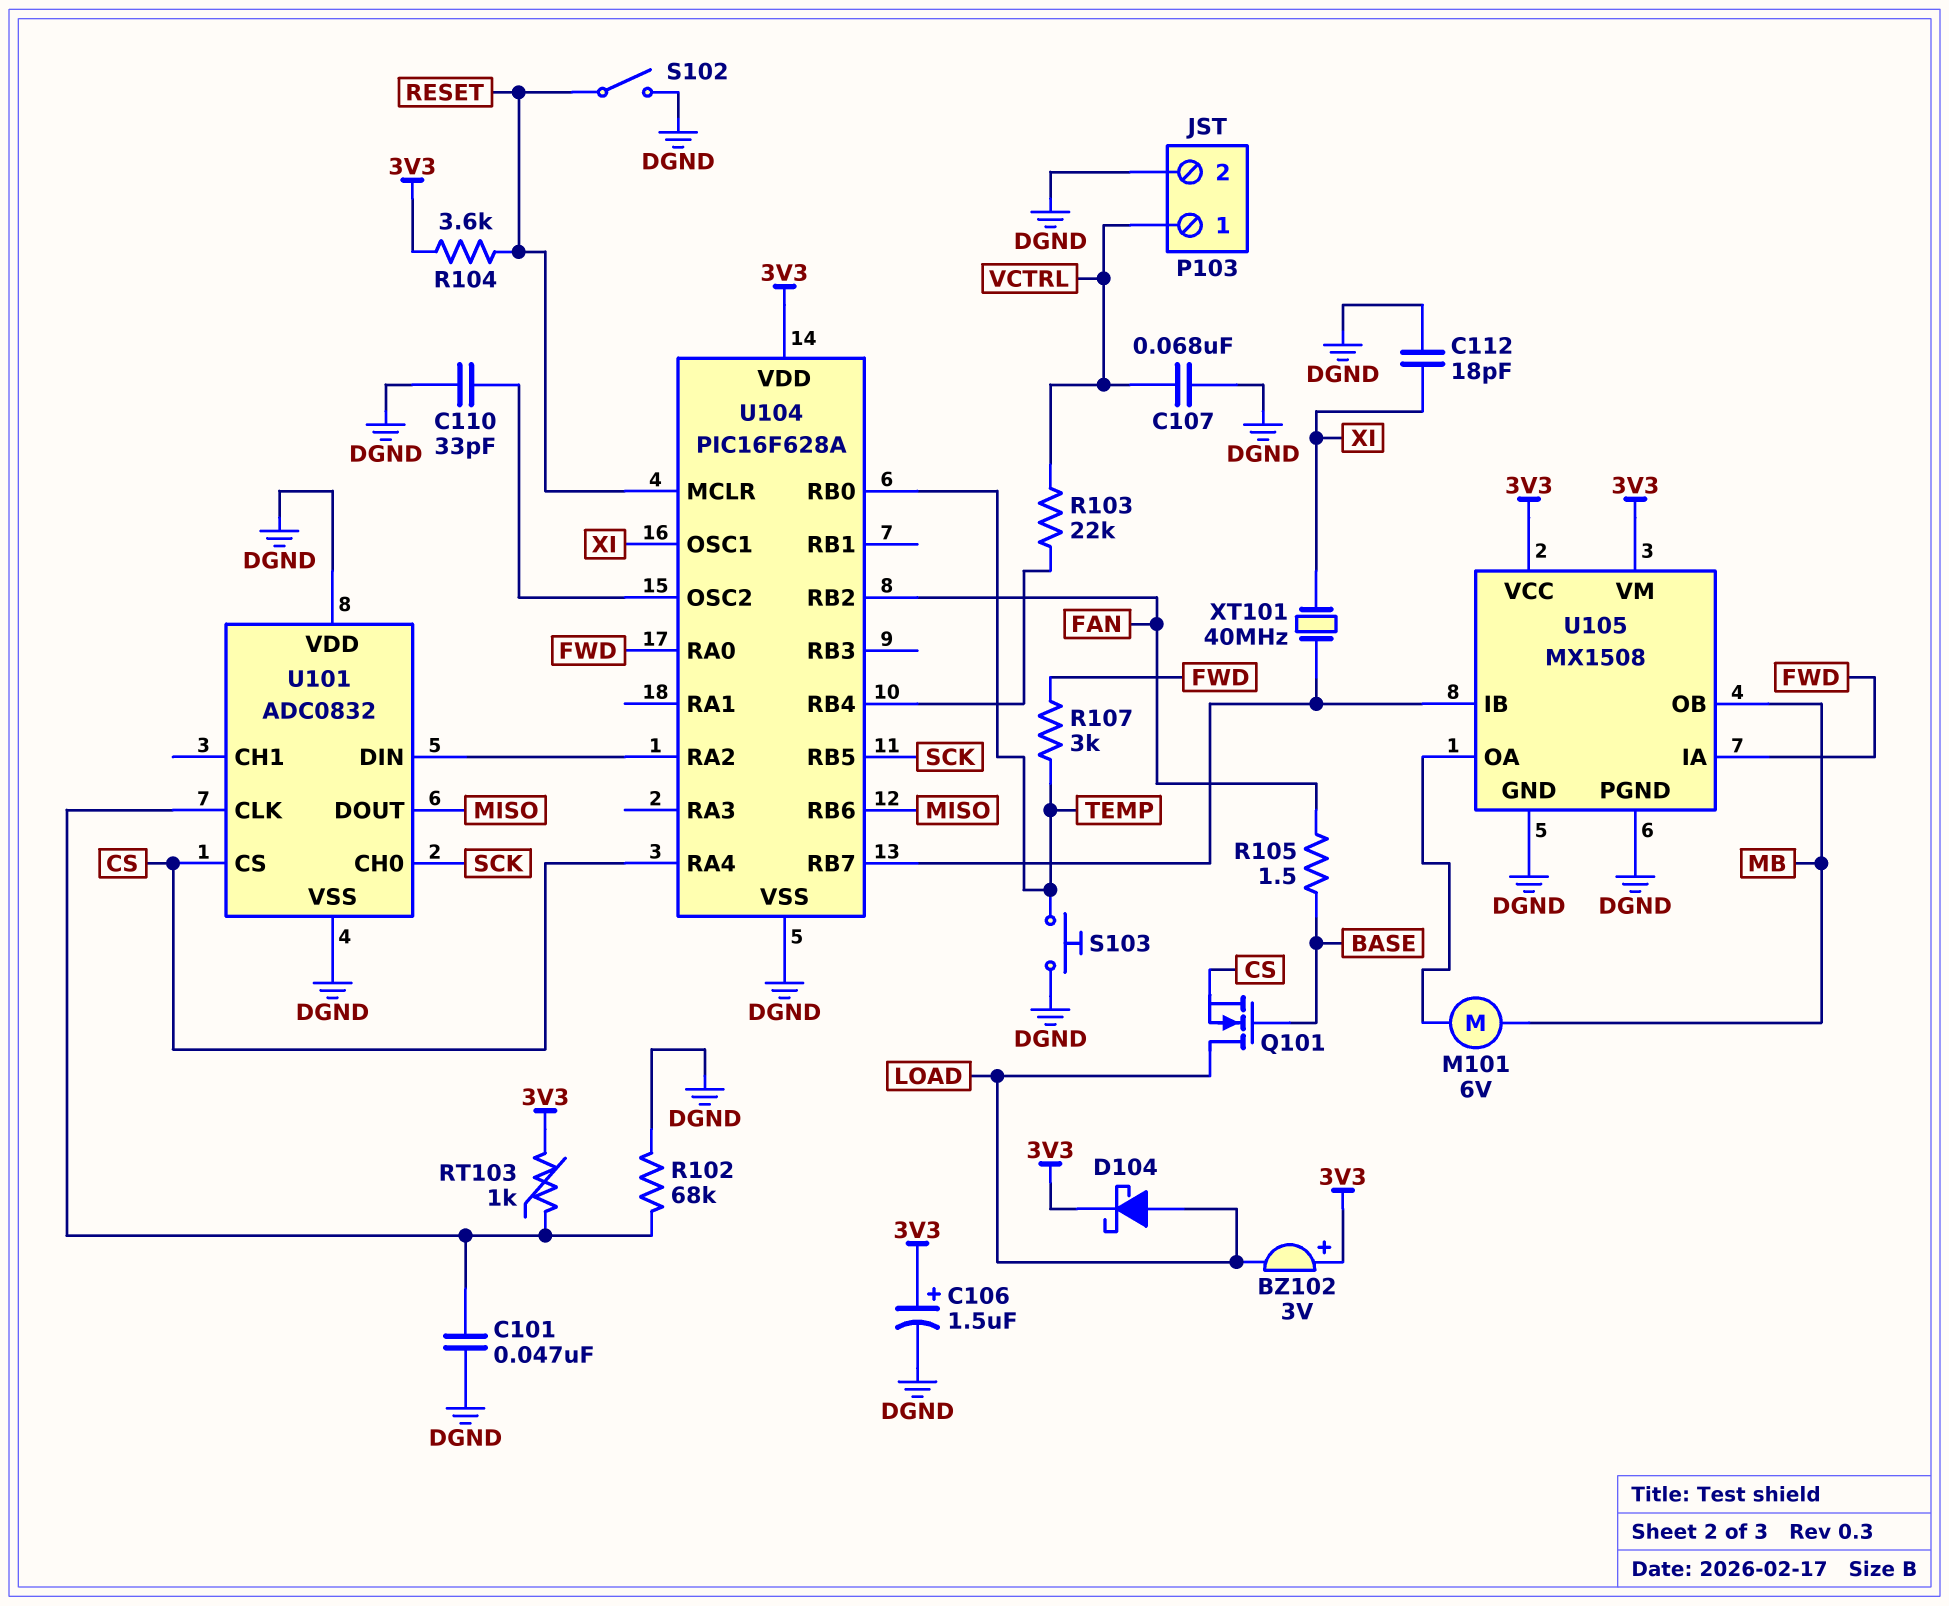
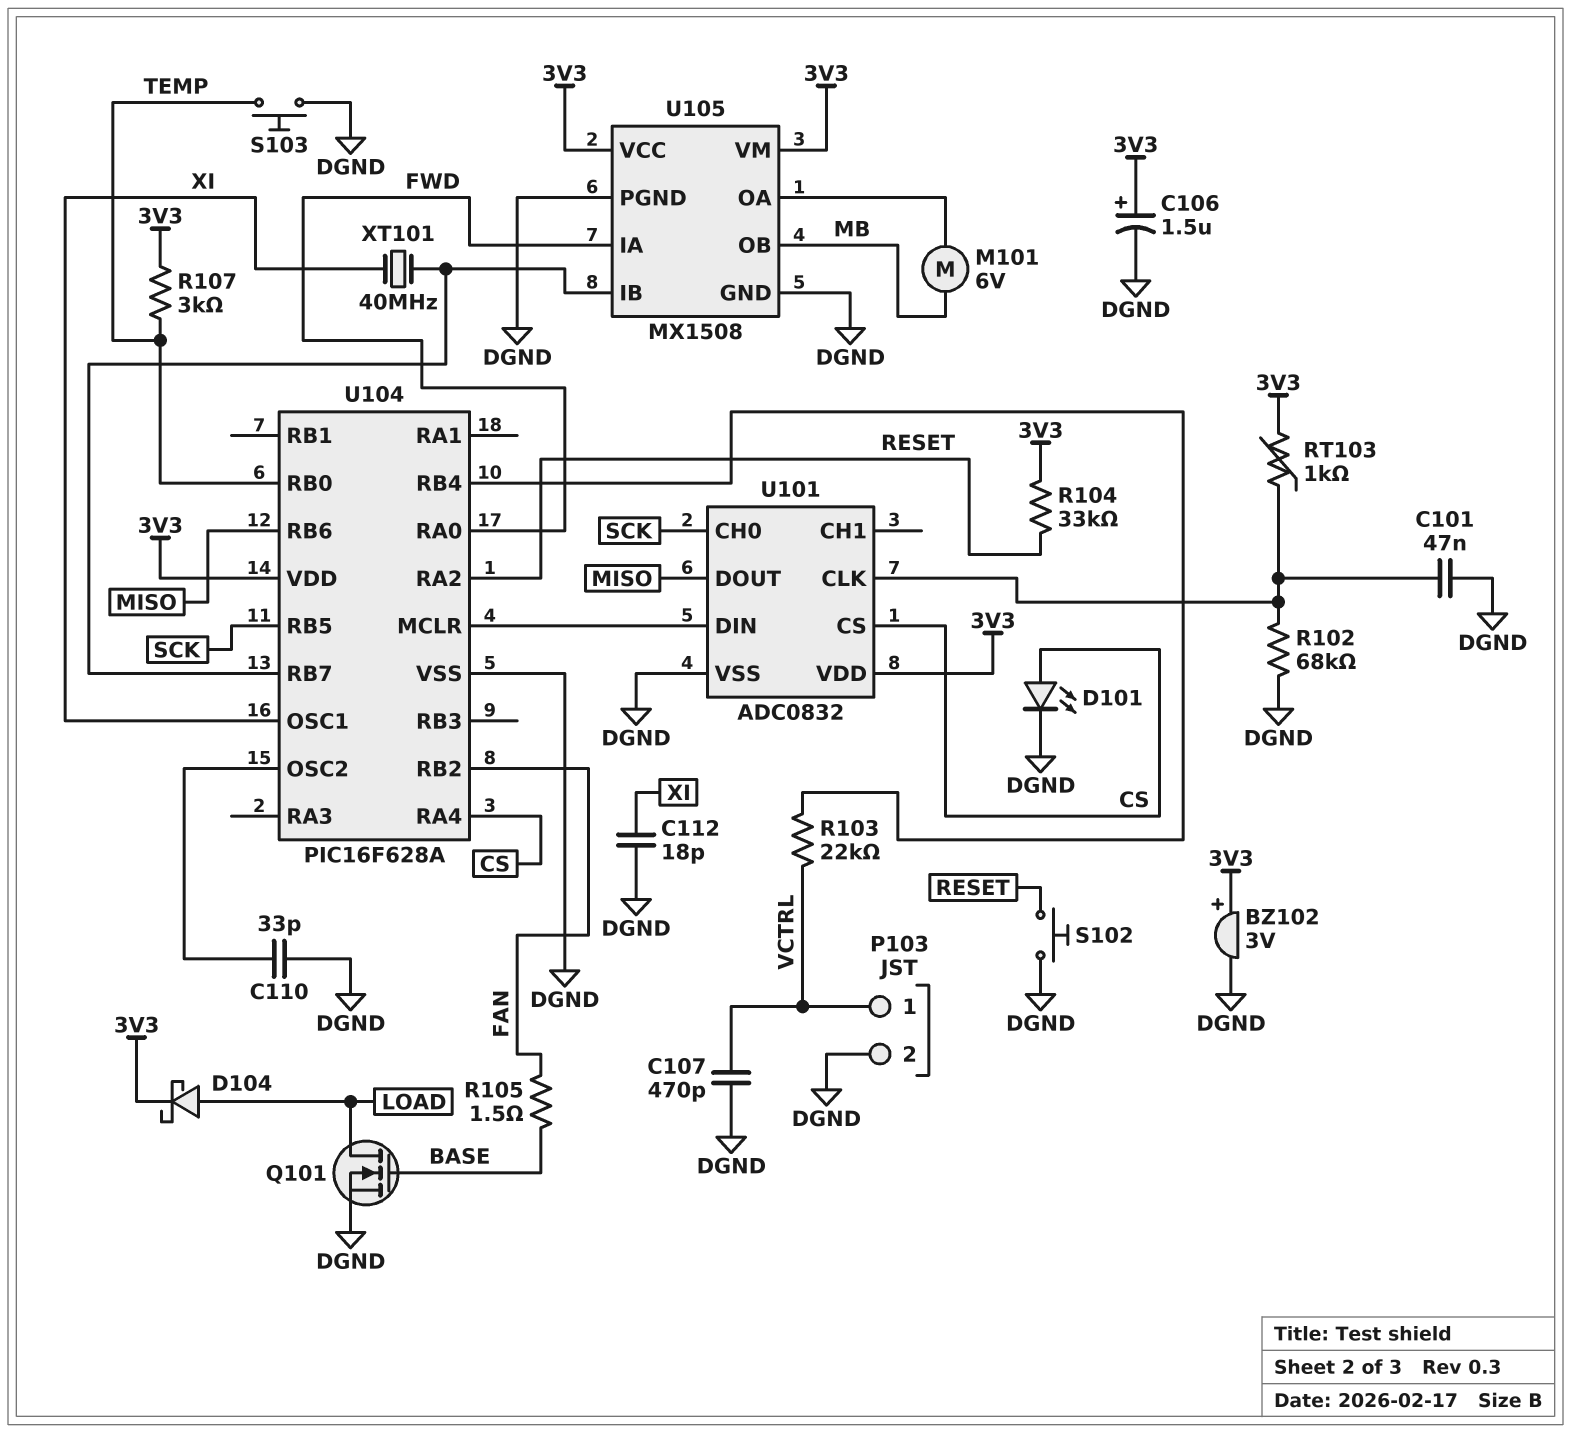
BZ102: buzzer 3V (plus 3V3, minus LOAD) -> buzzer 3V (plus 3V3, minus DGND)
C107: 68nF (DGND, VCTRL) -> 470pF (DGND, VCTRL)
D101: none -> LED (A CS, K DGND)
Q101: NMOS (G BASE, D LOAD, S CS) -> NMOS (G BASE, D LOAD, S DGND)
R104: 3.6k (3V3, RESET) -> 33k (3V3, RESET)
R107: 3k (FWD, TEMP) -> 3k (3V3, TEMP)
S102: switch (DGND, RESET) -> button (DGND, RESET)
U101 pin VDD: DGND -> 3V3
U104 pin MCLR: RESET -> U101/DIN
U104 pin RA2: U101/DIN -> RESET

